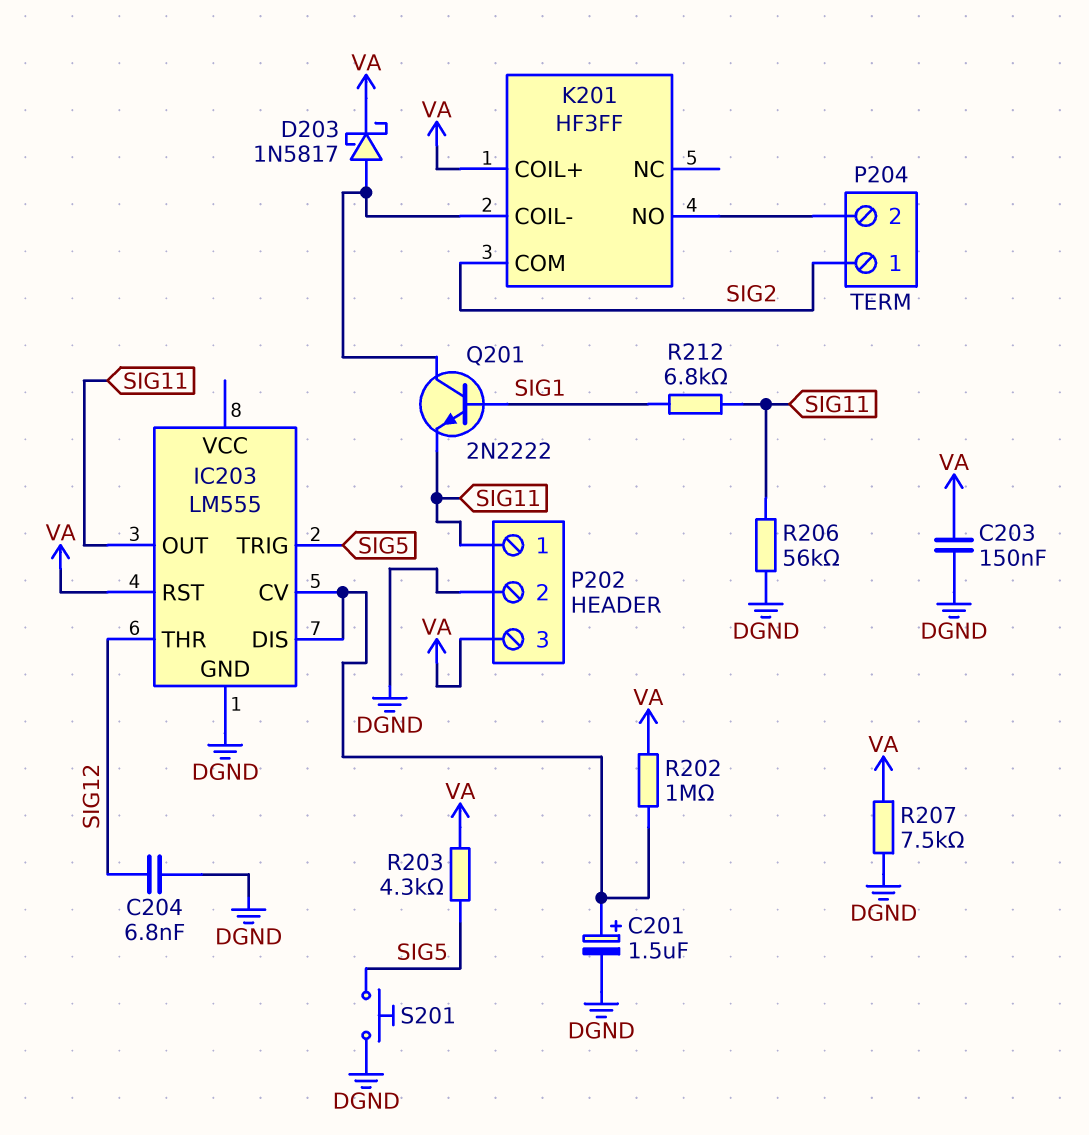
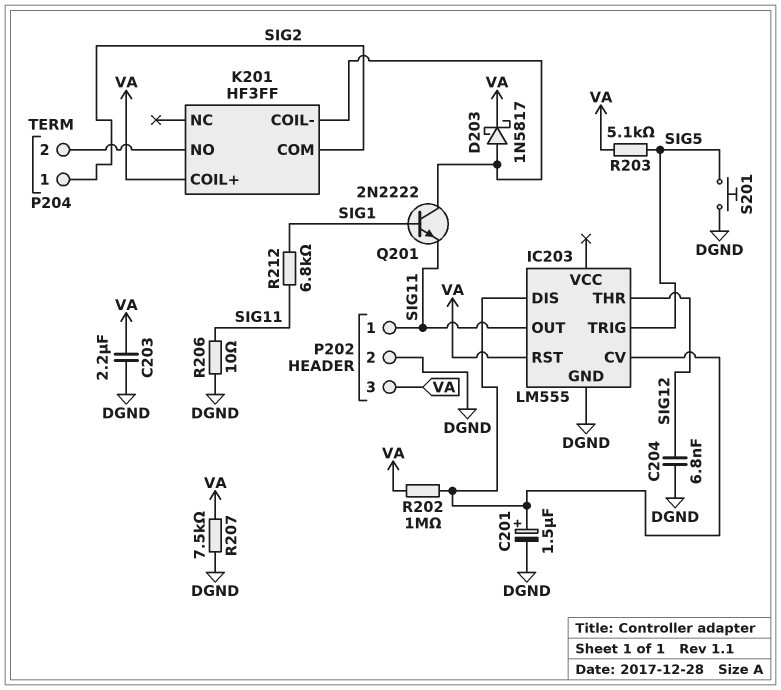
C203: 150nF (DGND, VA) -> 2.2uF (DGND, VA)
R203: 4.3k (SIG5, VA) -> 5.1k (SIG5, VA)
R206: 56k (DGND, SIG11) -> 10 (DGND, SIG11)

